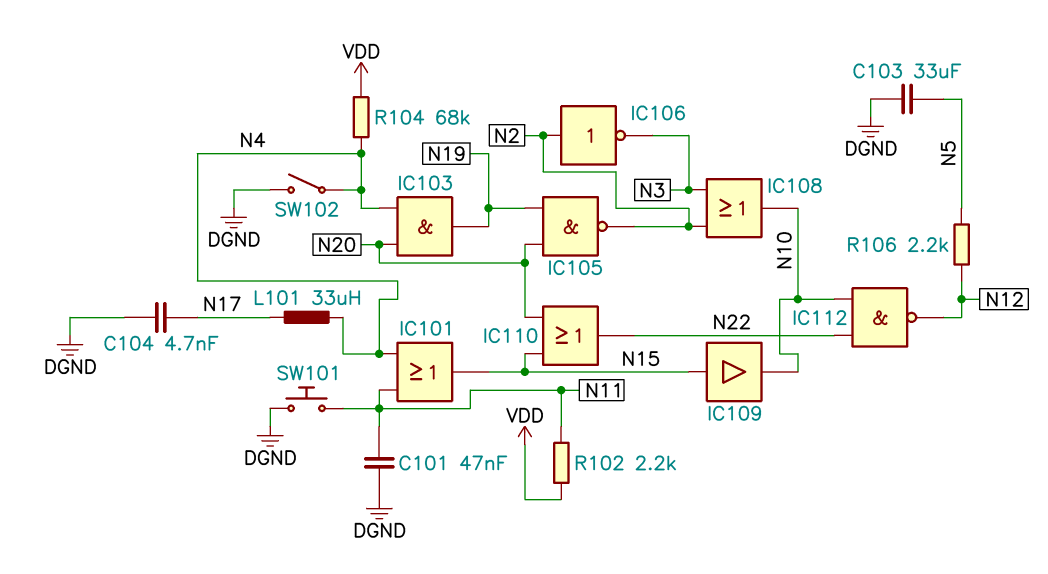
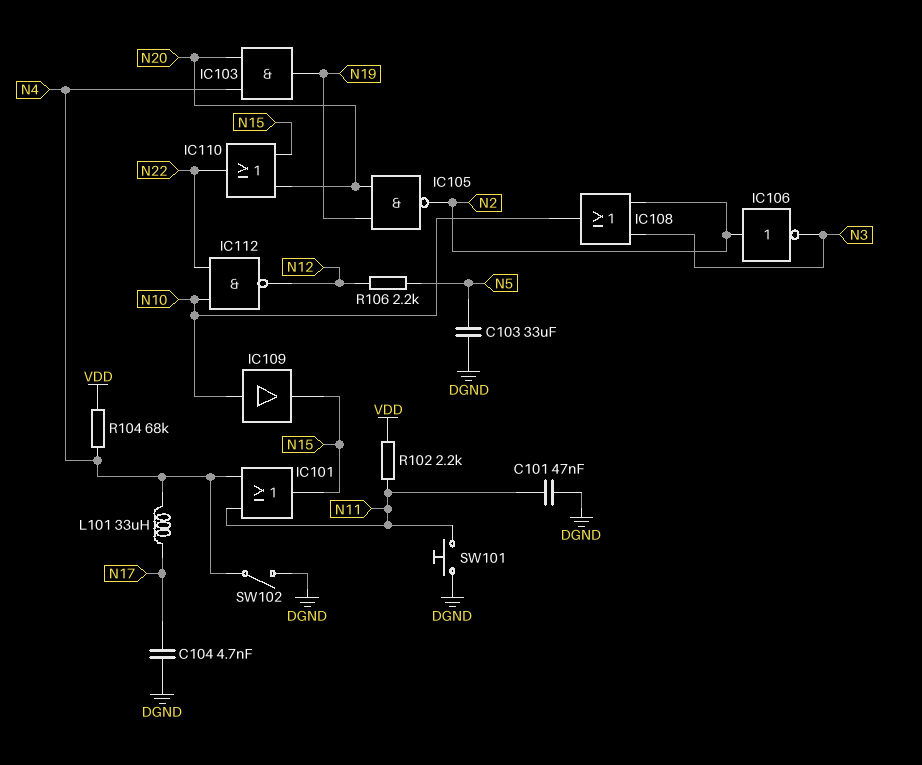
IC109: buffer (in N15, out N10) -> buffer (in N10, out N15)

